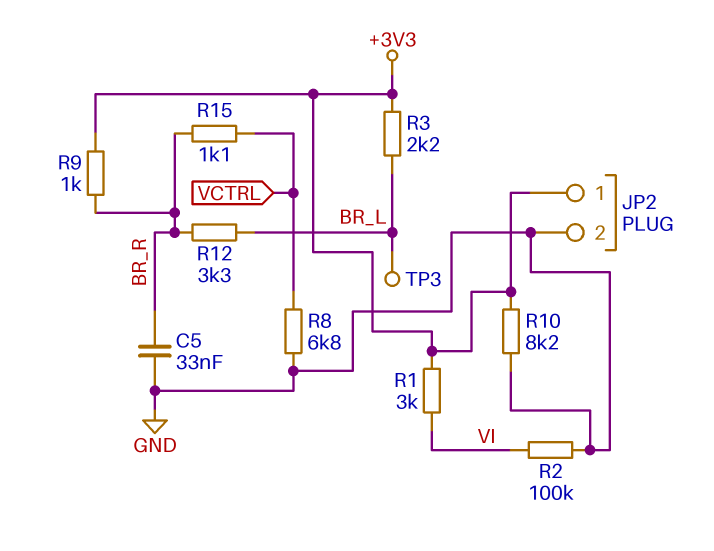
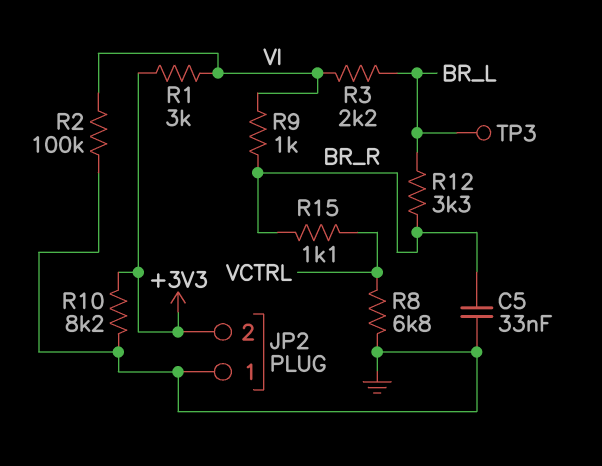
JP2 pin 1: +3V3 -> GND
JP2 pin 2: GND -> +3V3
R3: 2.2k (+3V3, BR_L) -> 2.2k (BR_L, VI)
R9: 1k (+3V3, BR_R) -> 1k (BR_R, VI)

